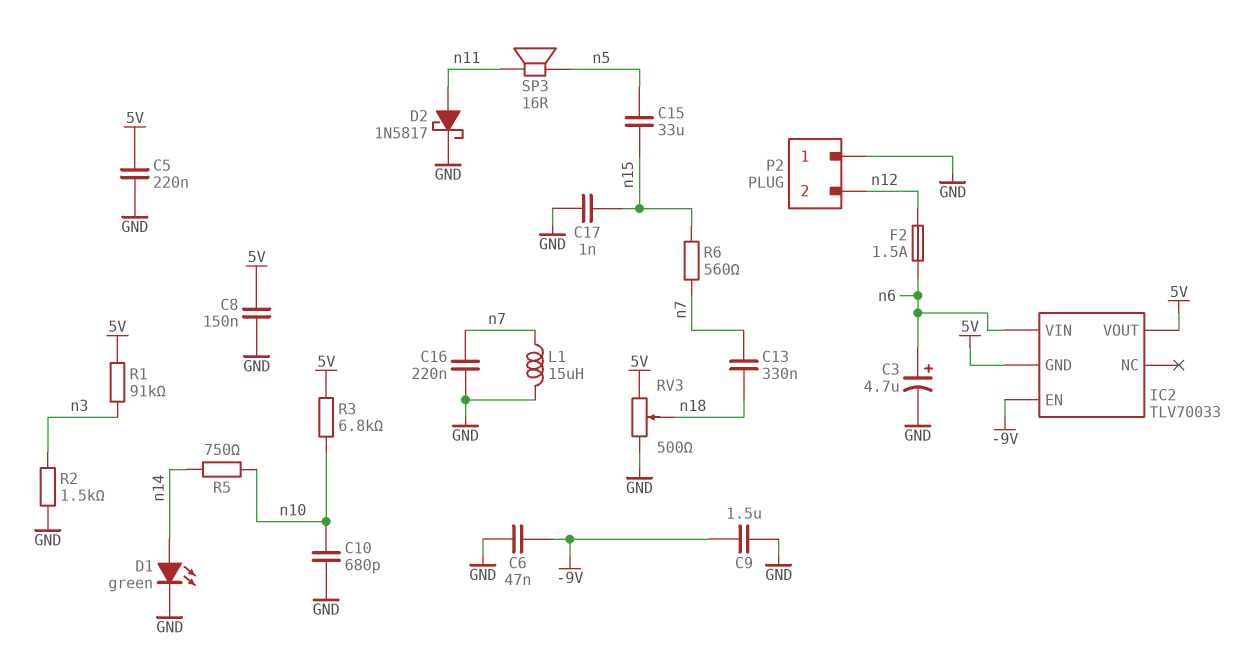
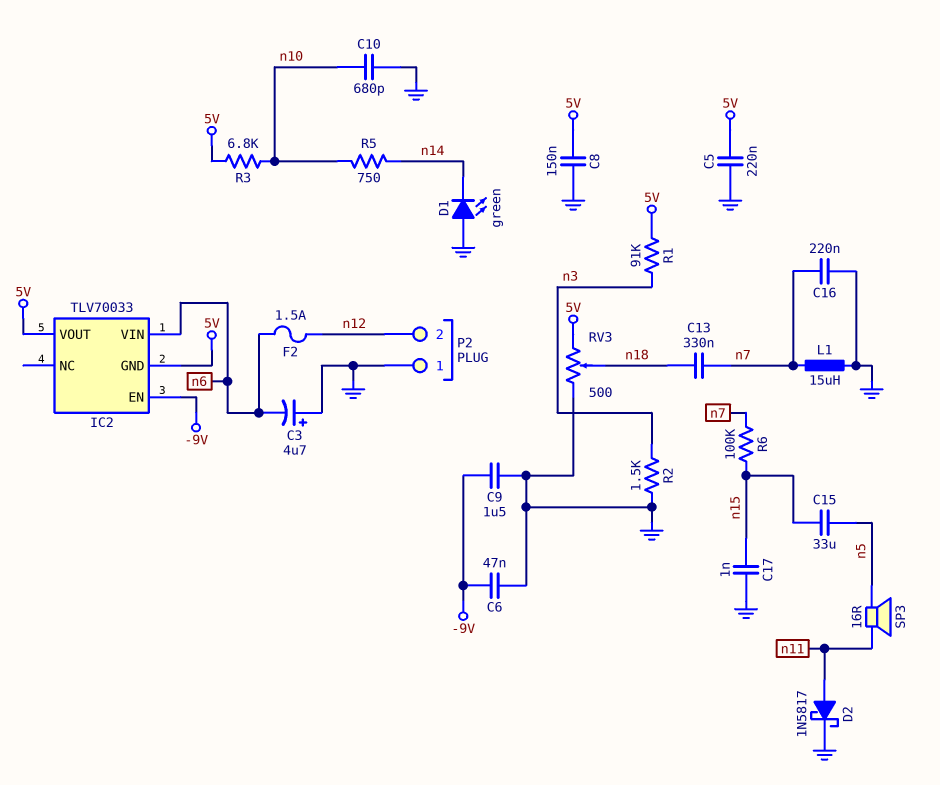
C3: 4.7uF (plus n6, minus GND) -> 4.7uF (plus GND, minus n6)
D1: LED green (A n14, K GND) -> LED green (A GND, K n14)
R6: 560 (n7, n15) -> 100k (n7, n15)

